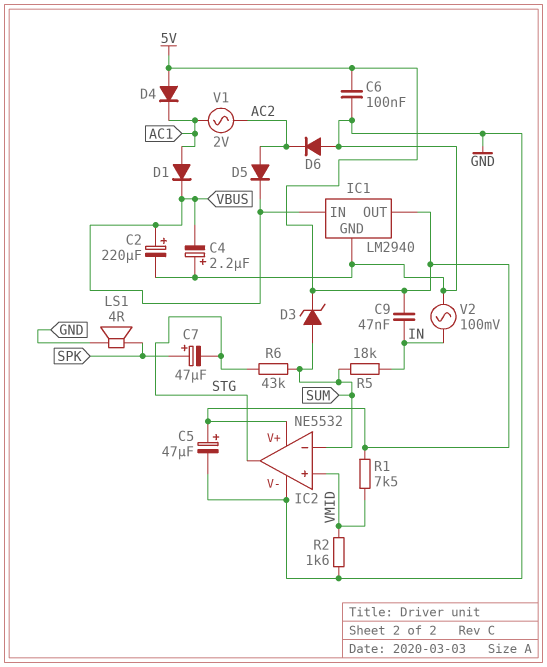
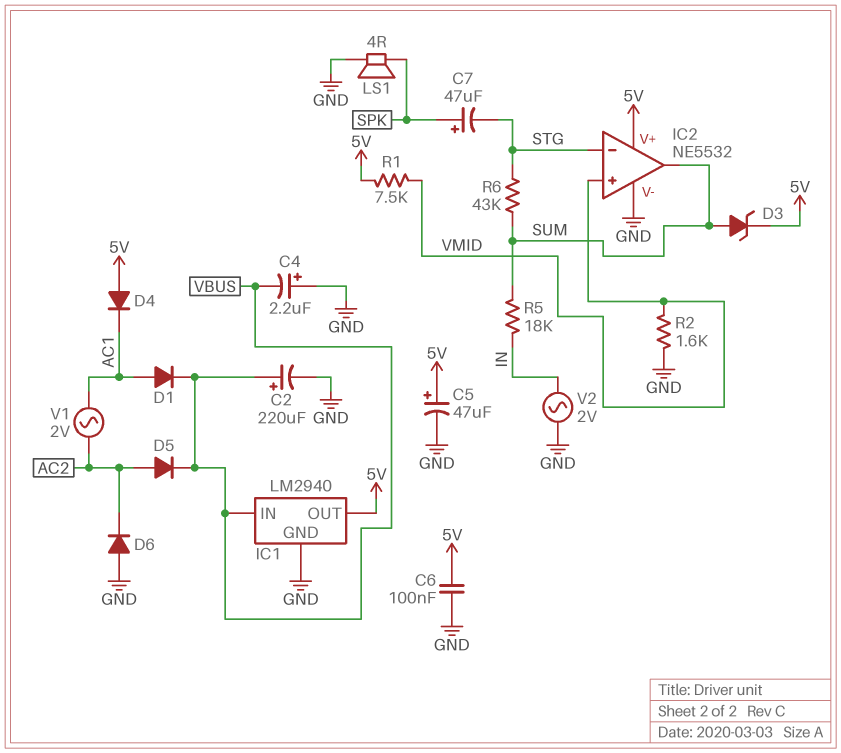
C9: 47nF (5V, IN) -> none
IC2 pin in-: SUM -> STG
IC2 pin out: STG -> SUM
V2: AC 100mV (GND, IN) -> AC 2V (GND, IN)

